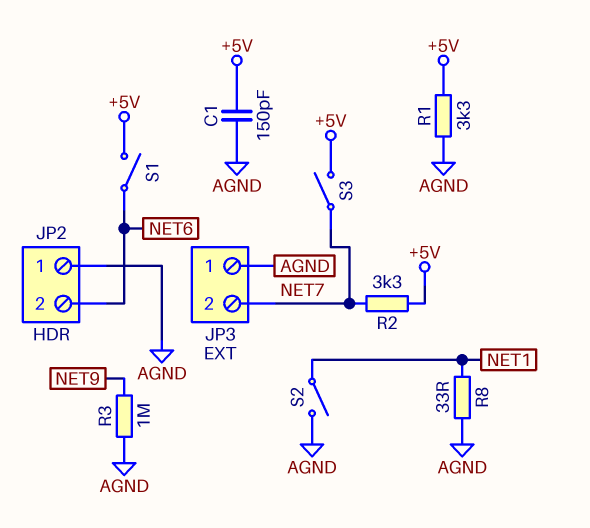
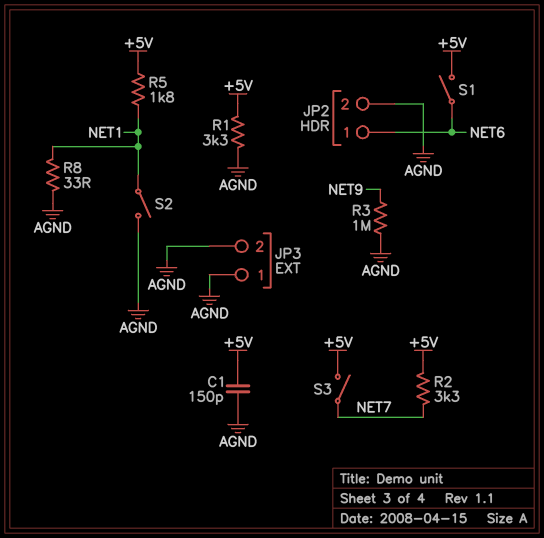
JP2 pin 1: AGND -> NET6
JP2 pin 2: NET6 -> AGND
JP3 pin 2: NET7 -> AGND
R5: none -> 1.8k (+5V, NET1)

